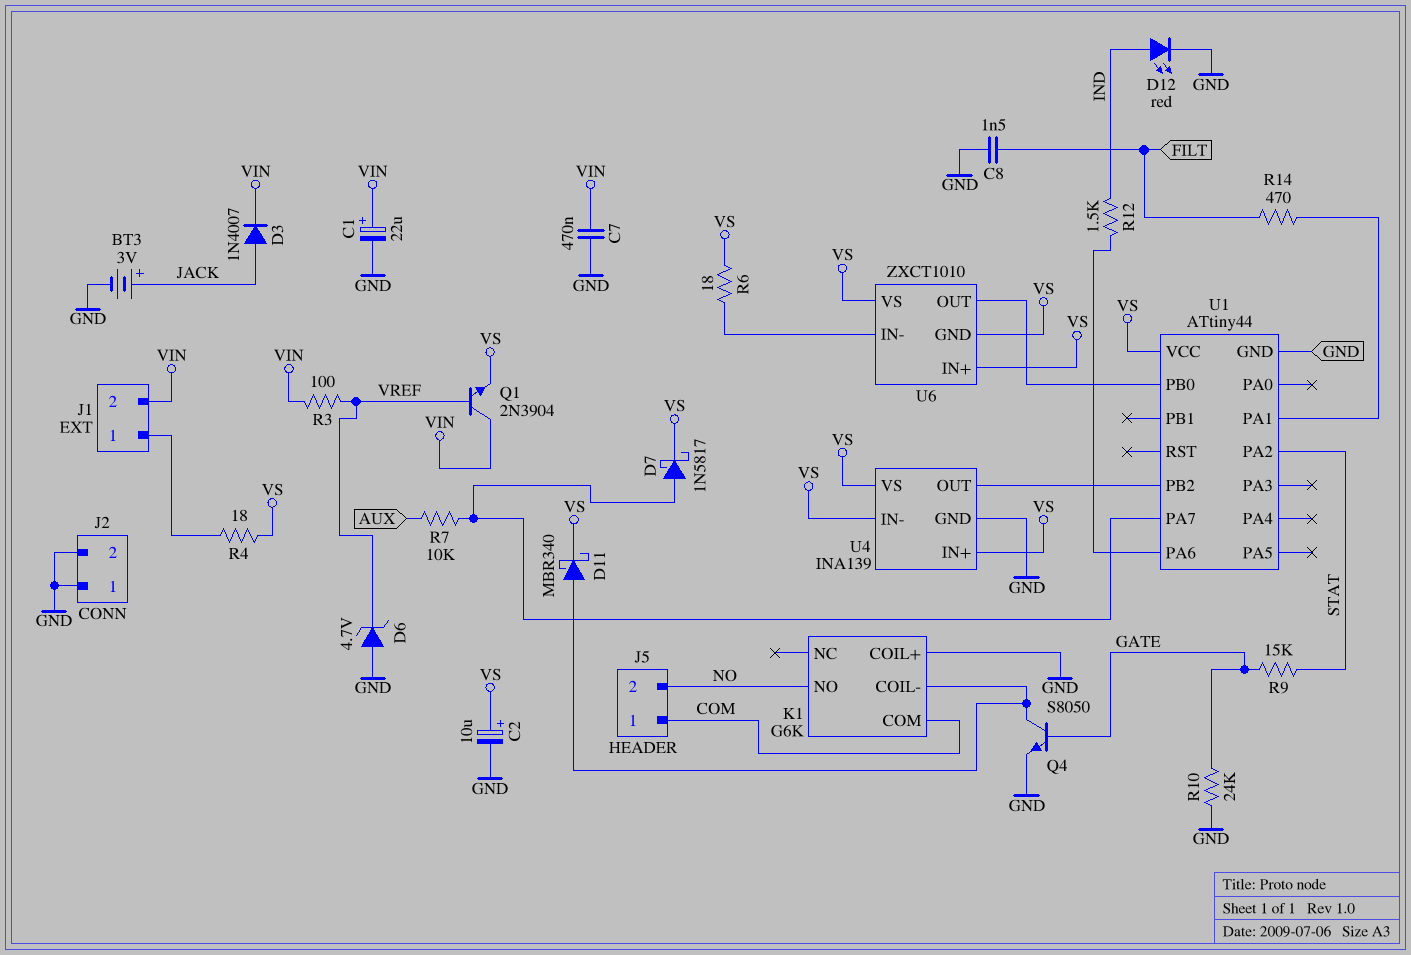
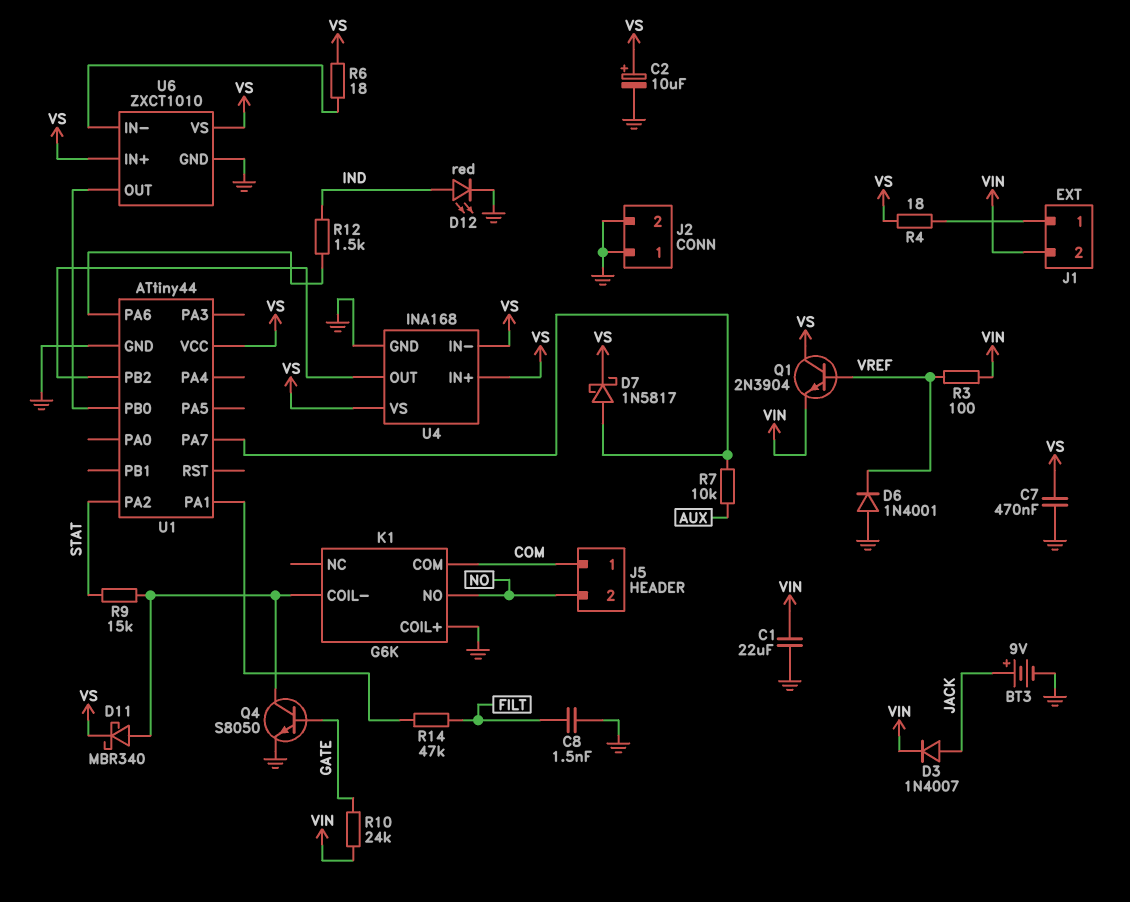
BT3: 3V (plus JACK, minus GND) -> 9V (plus JACK, minus GND)
C1: 22uF (plus VIN, minus GND) -> 22uF (GND, VIN)
C7: 470nF (GND, VIN) -> 470nF (GND, VS)
D6: zener 4.7V (A GND, K VREF) -> diode 1N4001 (A GND, K VREF)
Q1: NPN 2N3904 (B VREF, C VIN, E VS) -> NPN 2N3904 (B VREF, C VS, E VIN)
R9: 15k (GATE, STAT) -> 15k (K1/COIL-, STAT)
R10: 24k (GATE, GND) -> 24k (GATE, VIN)
R14: 470 (FILT, U1/PA1) -> 47k (FILT, U1/PA1)
U4: INA139 -> INA168
U6 pin GND: VS -> GND

